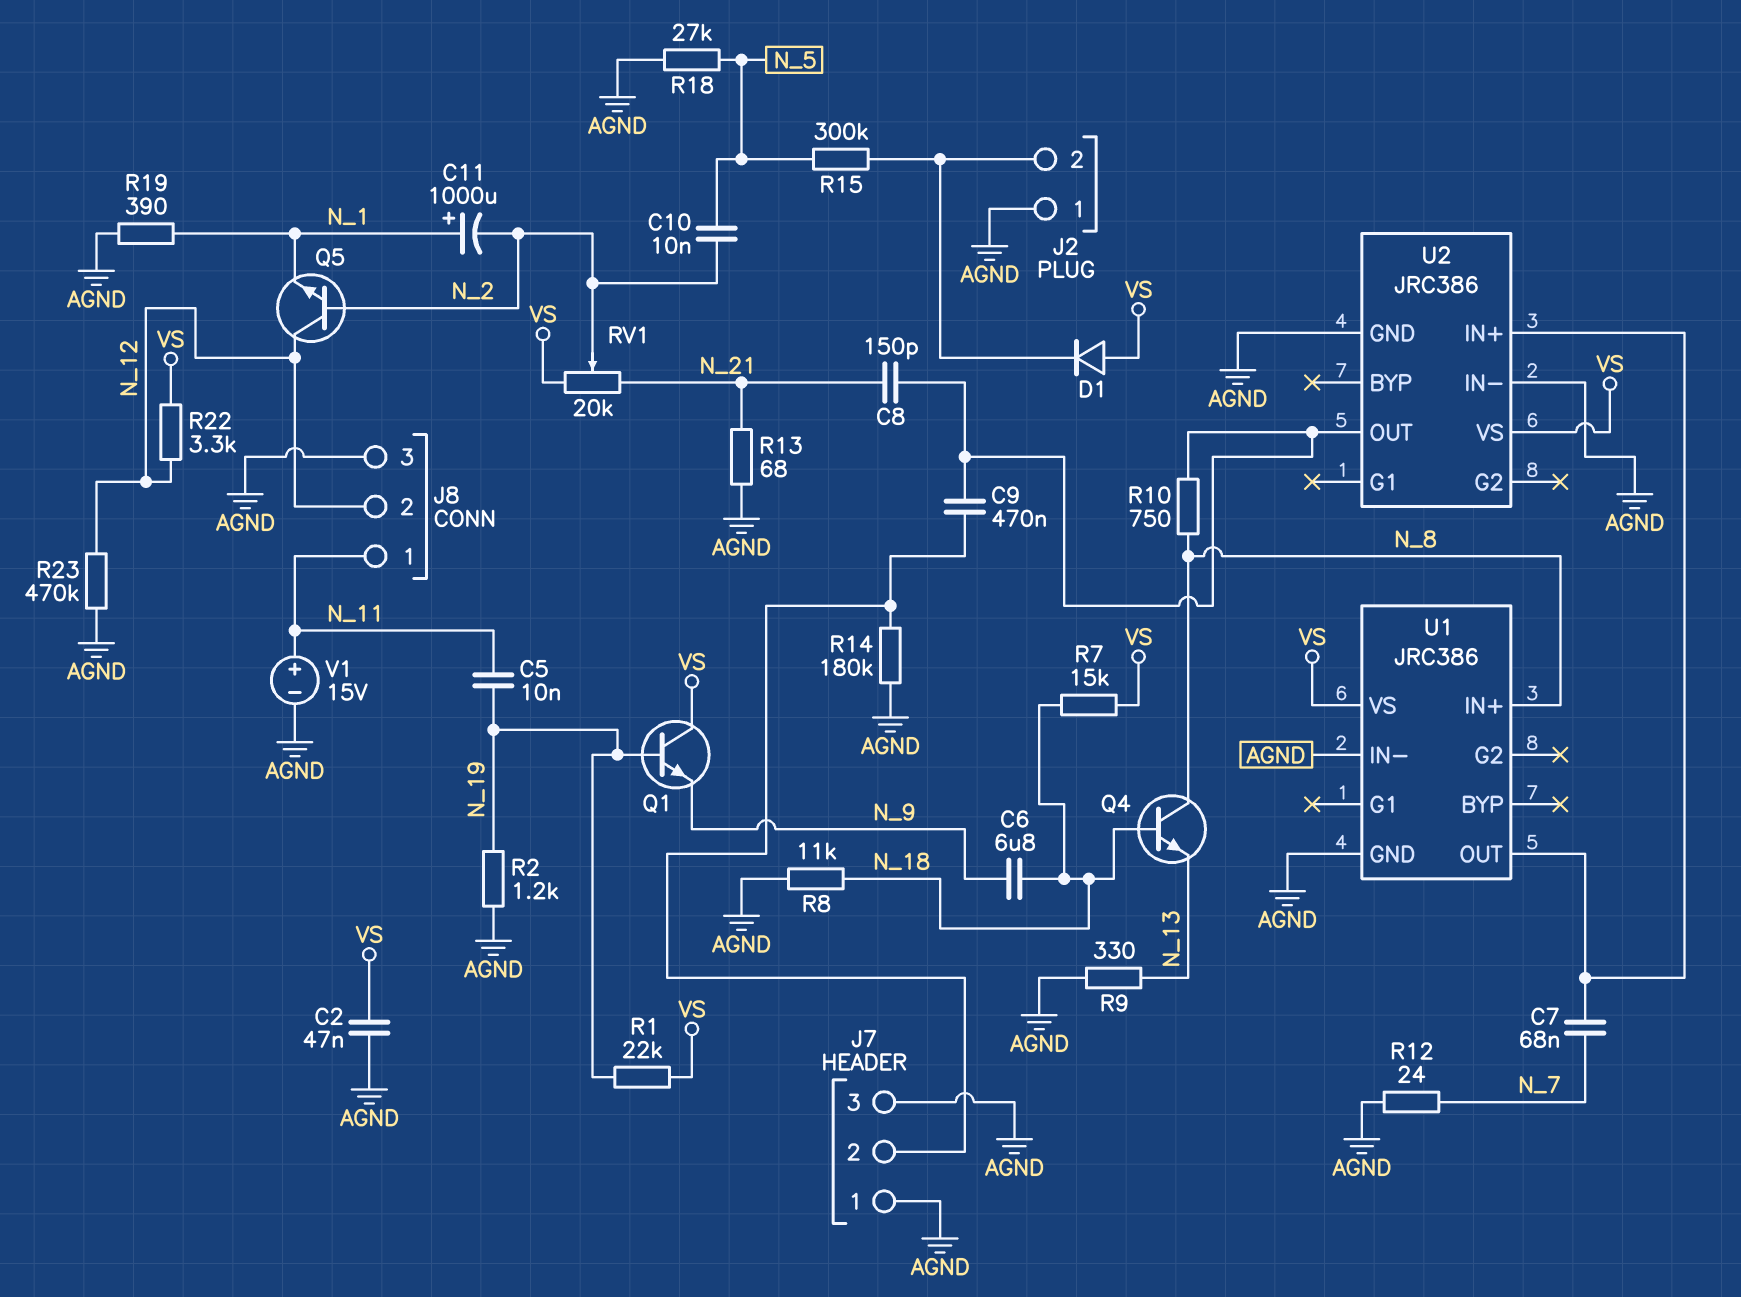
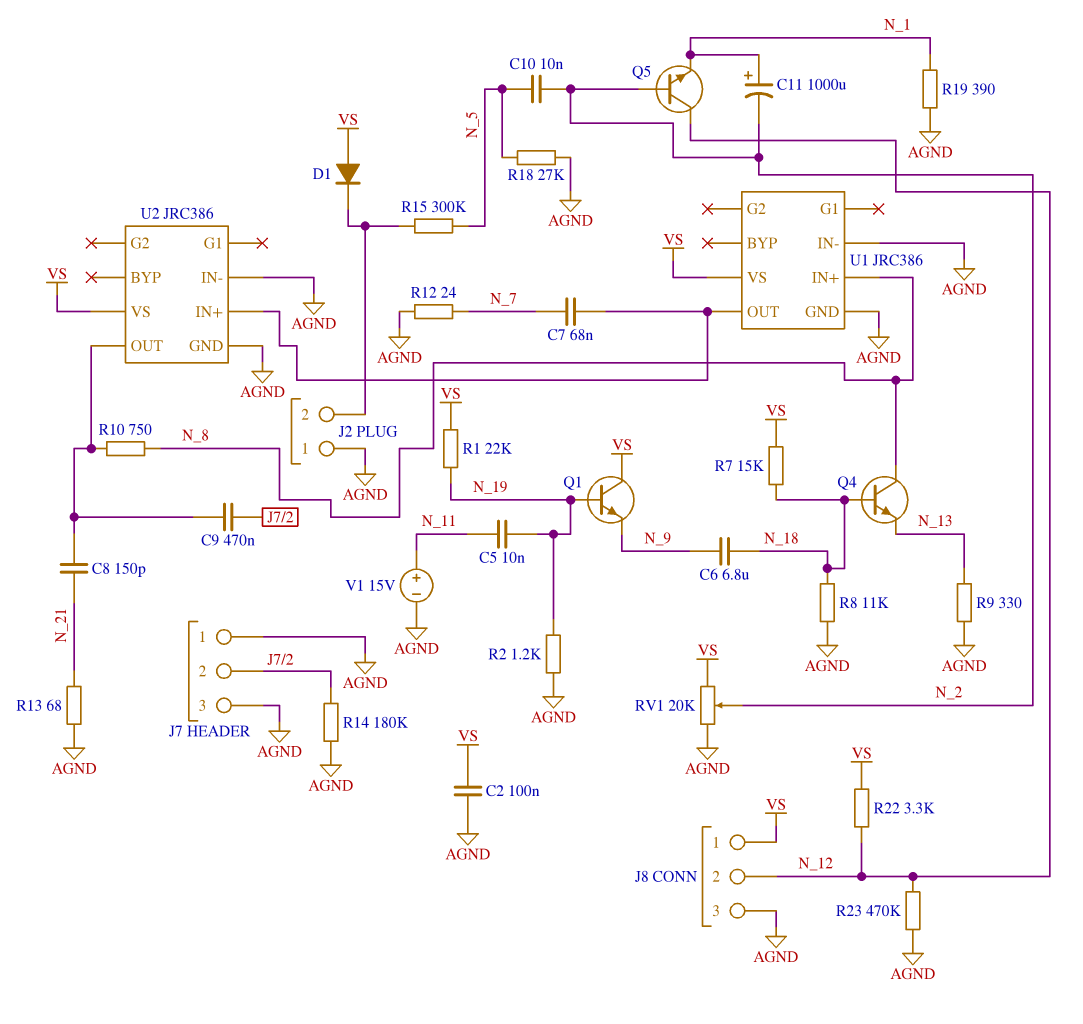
C2: 47nF (AGND, VS) -> 100nF (AGND, VS)
J8 pin 1: N_11 -> VS
RV1: 20k (N_21, VS, wiper N_2) -> 20k (AGND, VS, wiper N_2)

